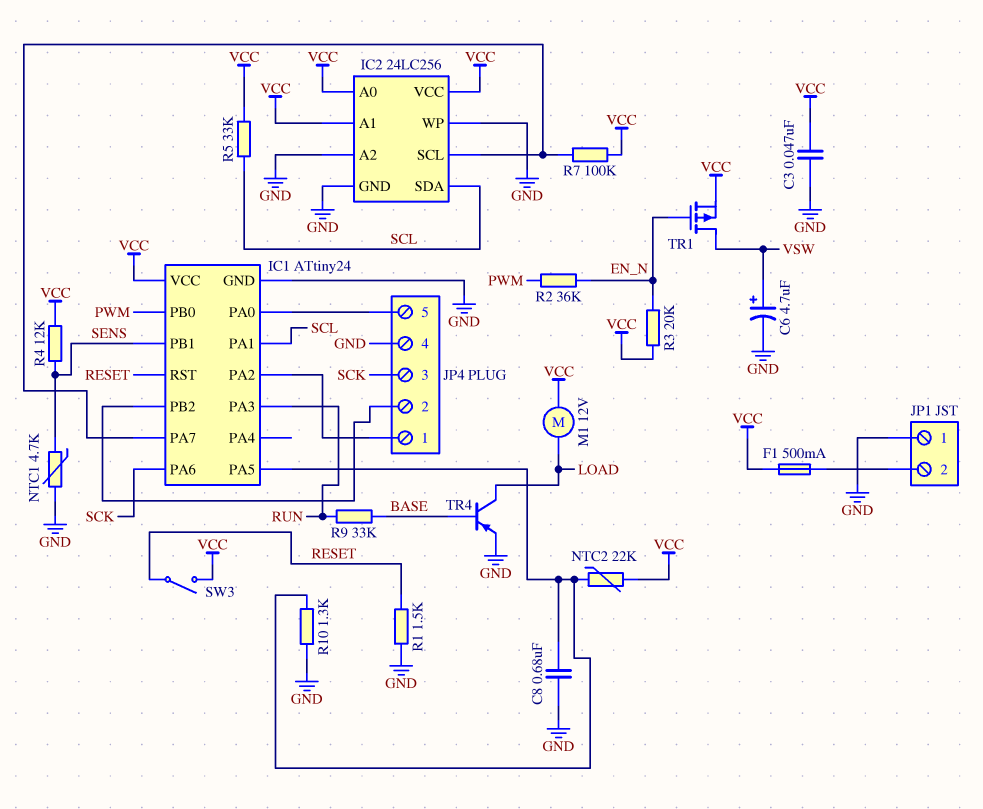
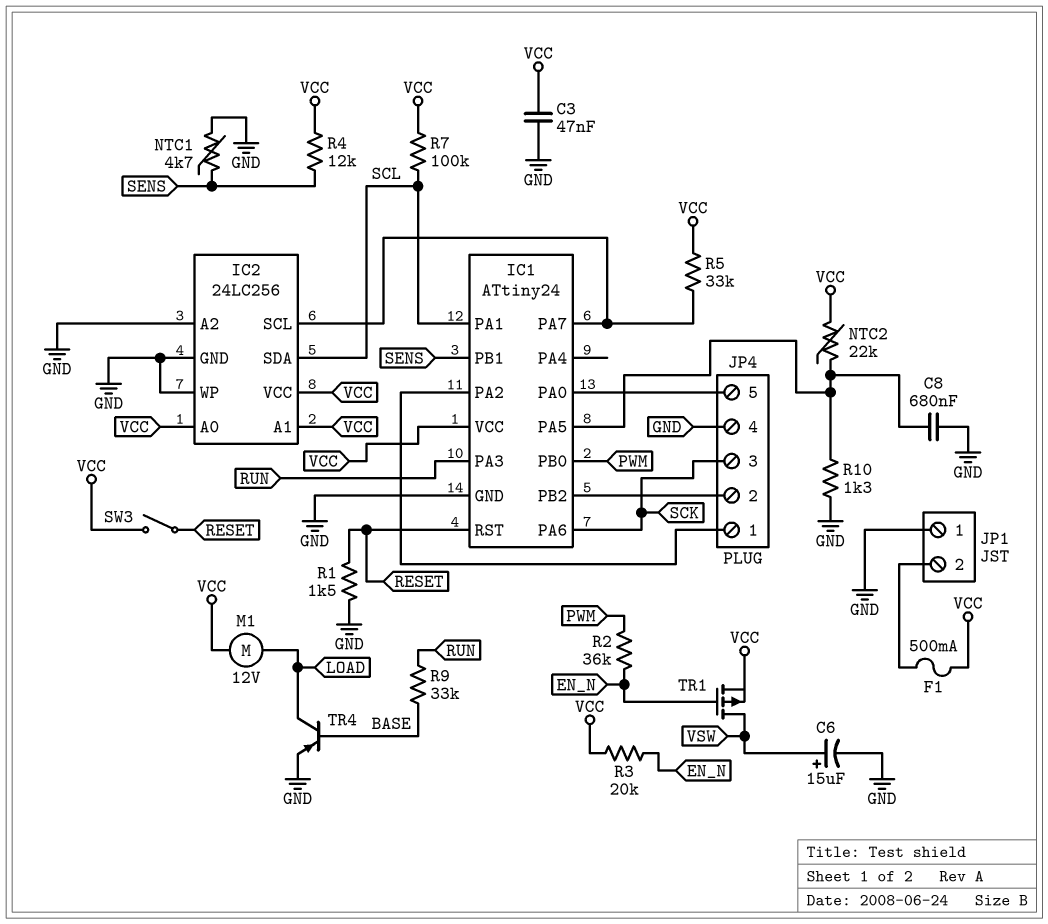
C6: 4.7uF (plus VSW, minus GND) -> 15uF (plus VSW, minus GND)
R5: 33k (SCL, VCC) -> 33k (IC1/PA7, VCC)
R7: 100k (IC1/PA7, VCC) -> 100k (SCL, VCC)

